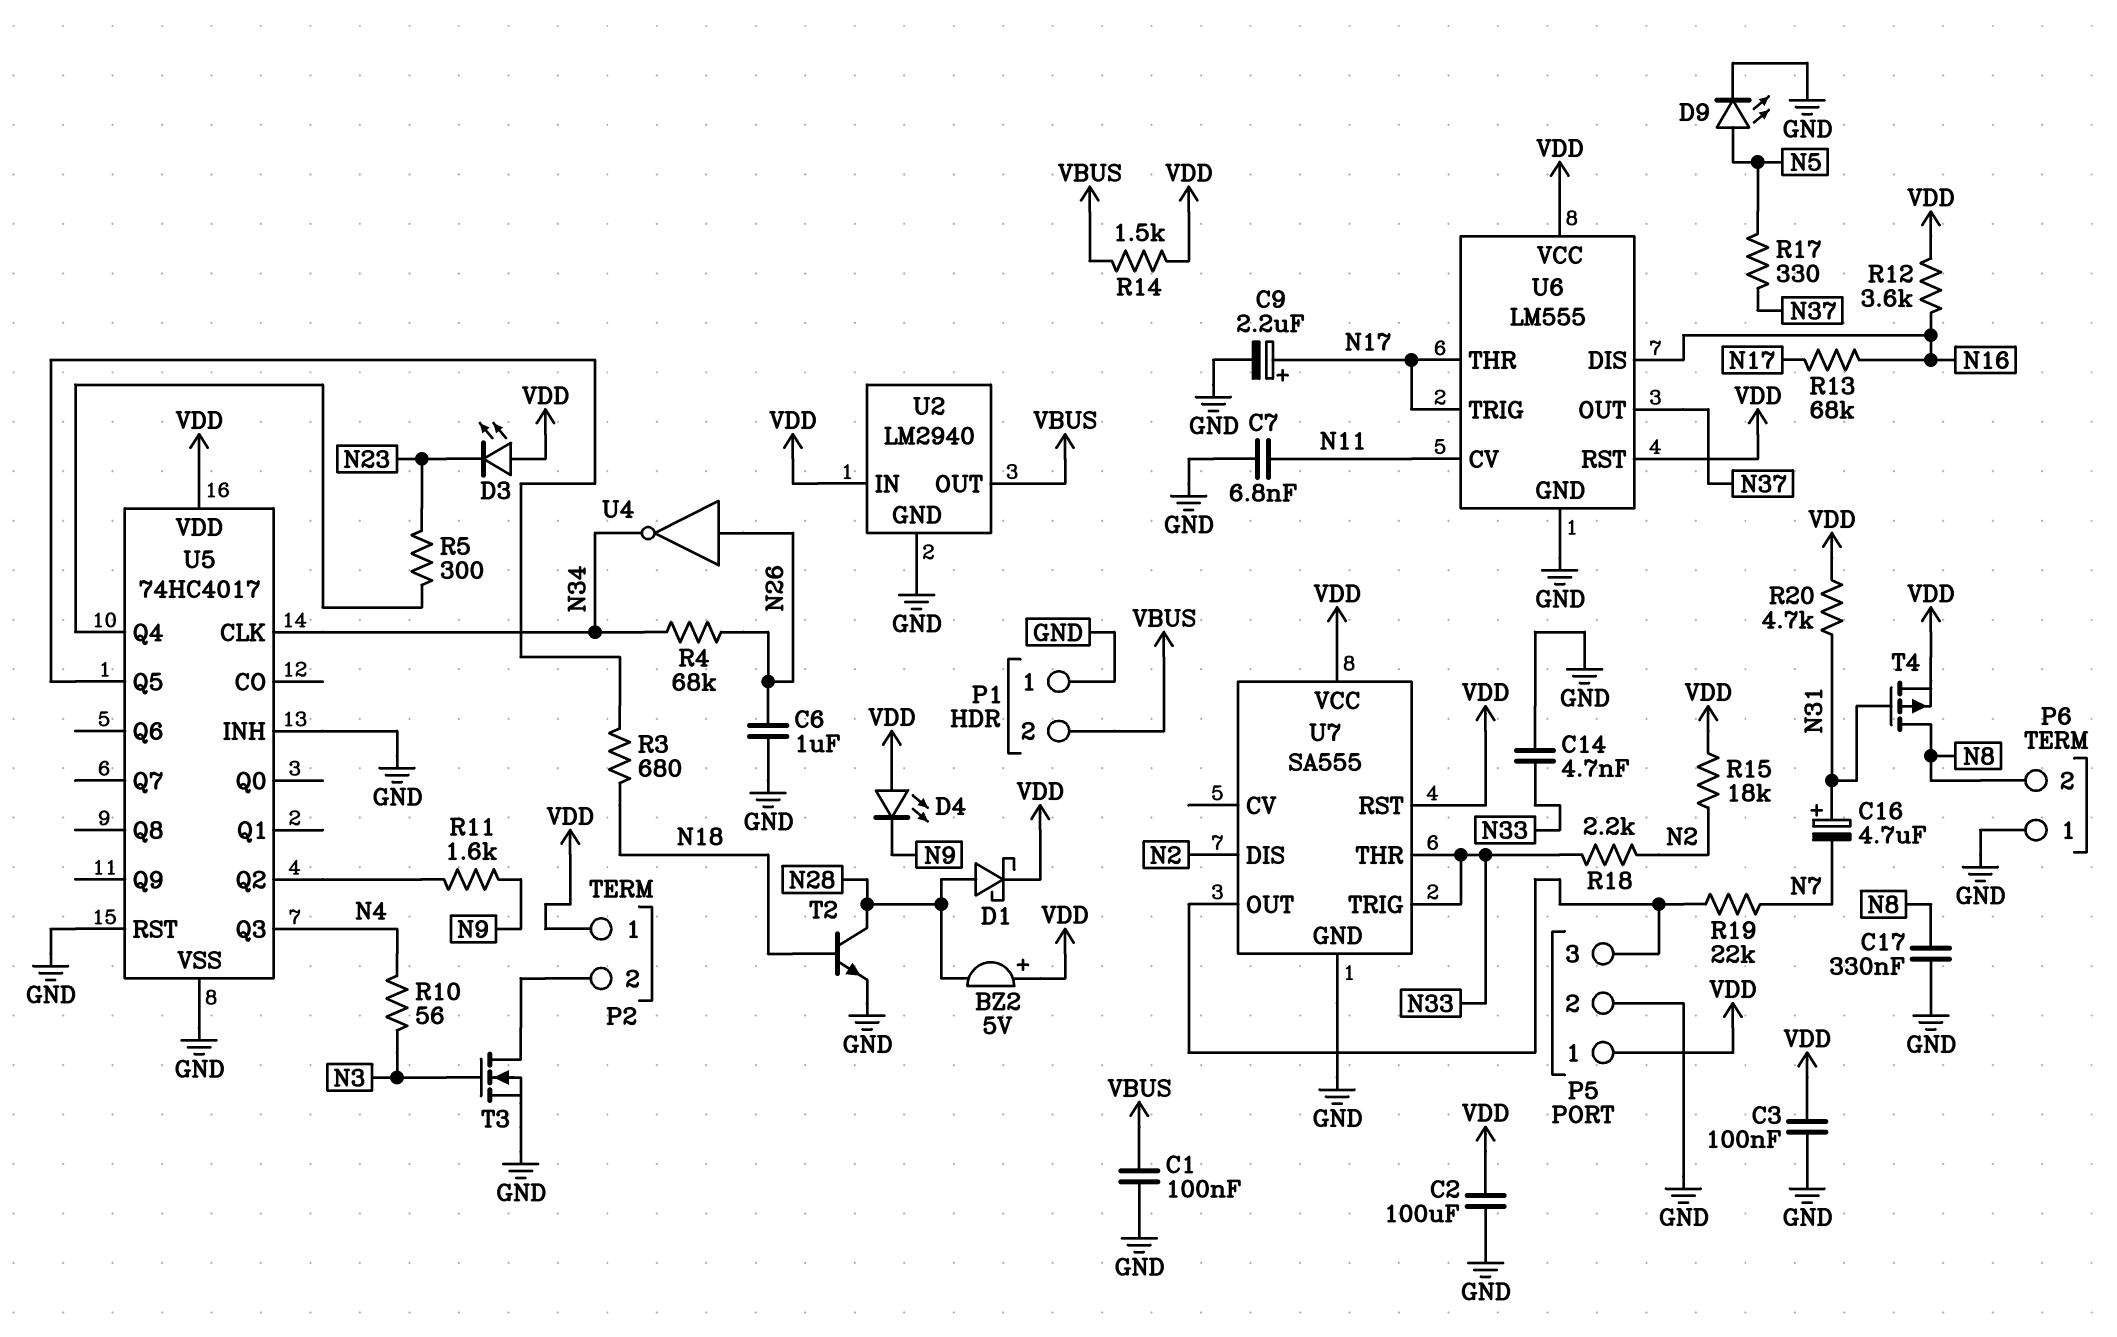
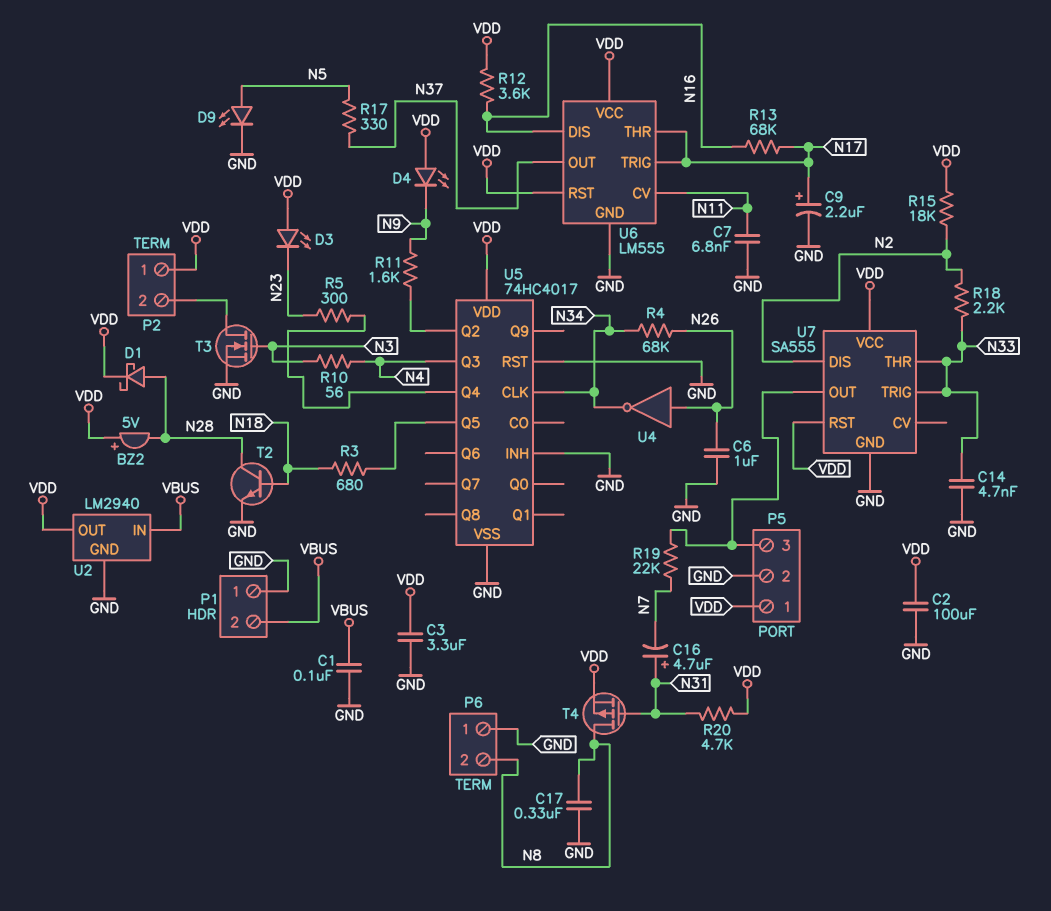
C3: 100nF (GND, VDD) -> 3.3uF (GND, VDD)
R14: 1.5k (VBUS, VDD) -> none
U2 pin IN: VDD -> VBUS
U2 pin OUT: VBUS -> VDD

